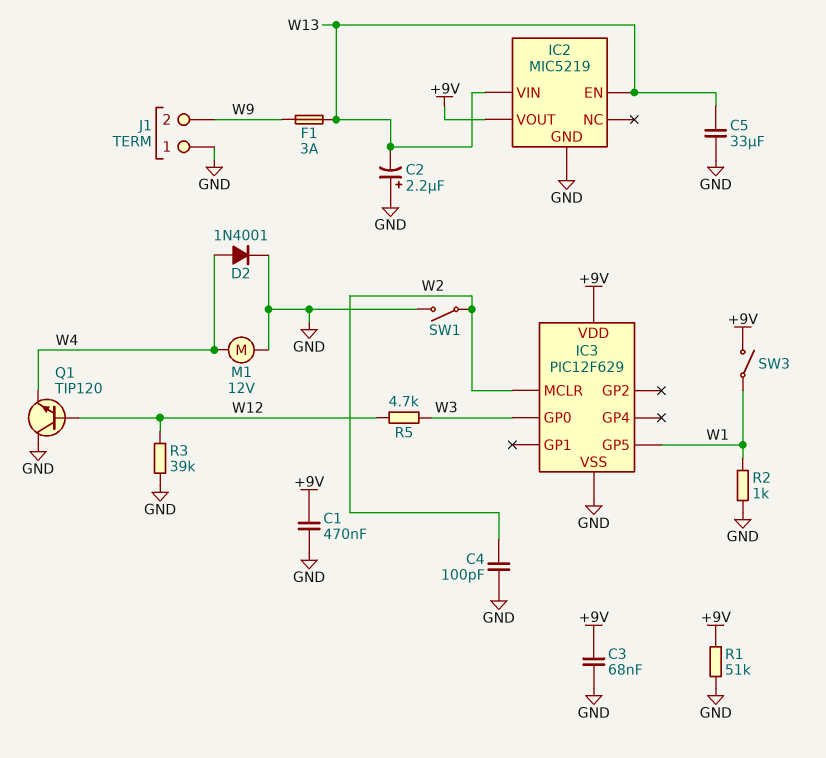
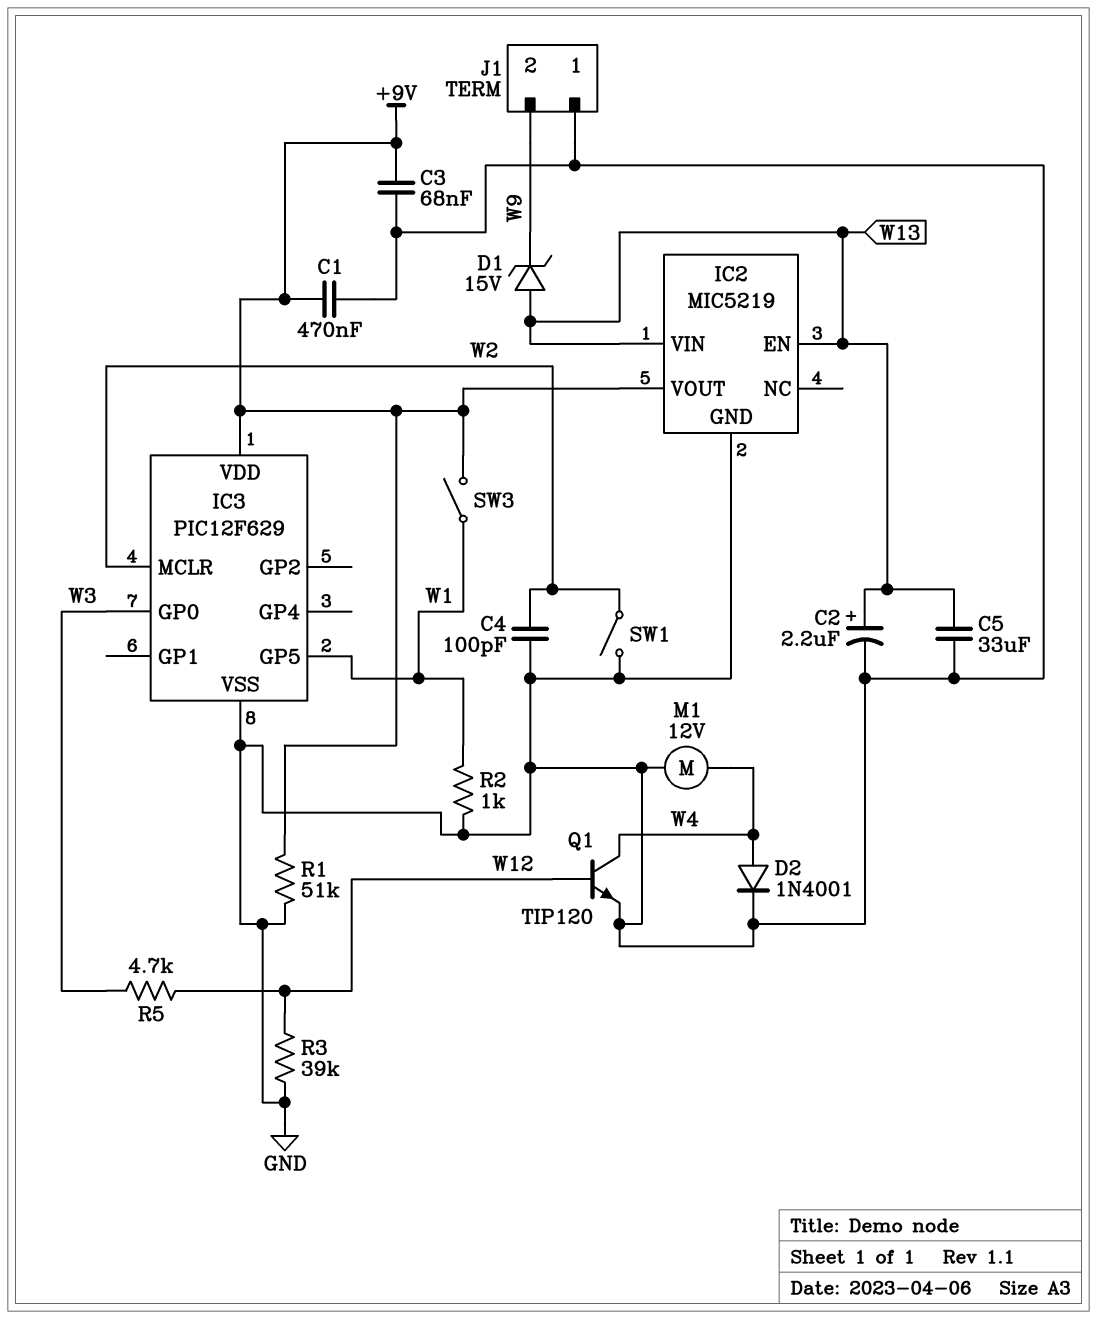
C2: 2.2uF (plus GND, minus W13) -> 2.2uF (plus W13, minus GND)
D1: none -> zener 15V (A W13, K W9)
F1: 3A (W9, W13) -> none
Q1: NPN TIP120 (B W12, C GND, E W4) -> NPN TIP120 (B W12, C W4, E GND)

